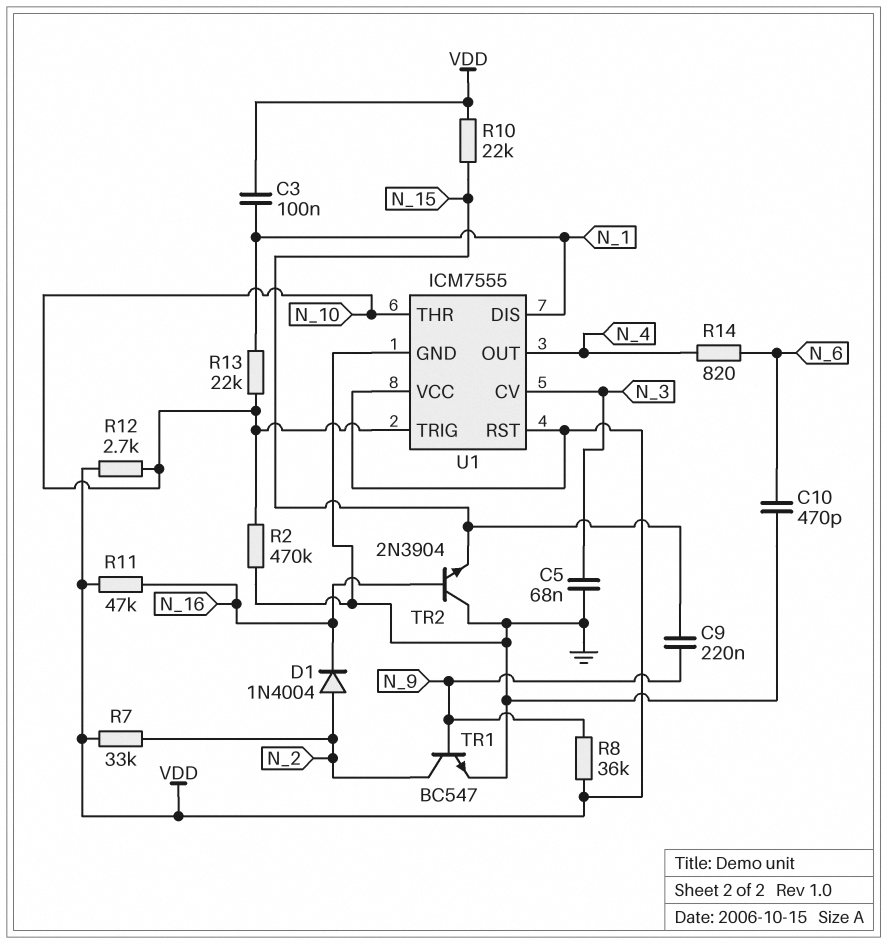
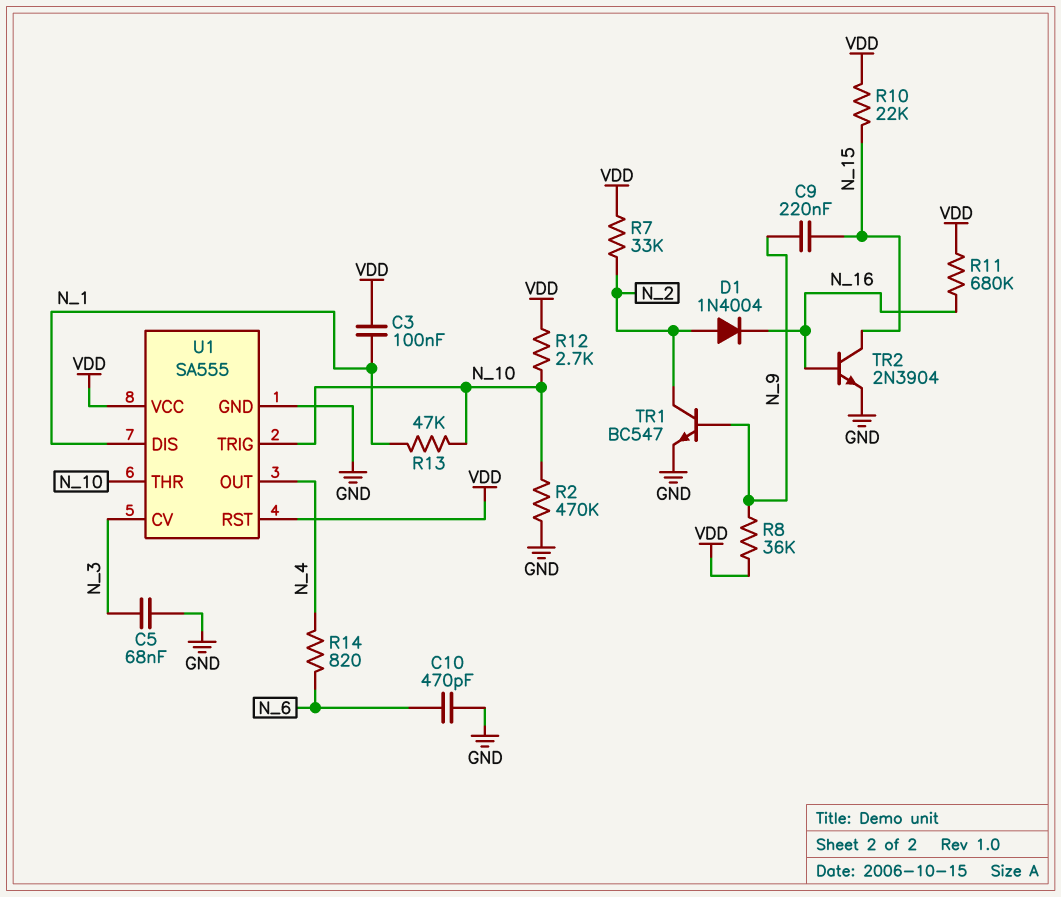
R11: 47k (N_16, VDD) -> 680k (N_16, VDD)
R13: 22k (N_1, N_10) -> 47k (N_1, N_10)
TR2: NPN 2N3904 (B N_16, C GND, E N_15) -> NPN 2N3904 (B N_16, C N_15, E GND)
U1: ICM7555 -> SA555

